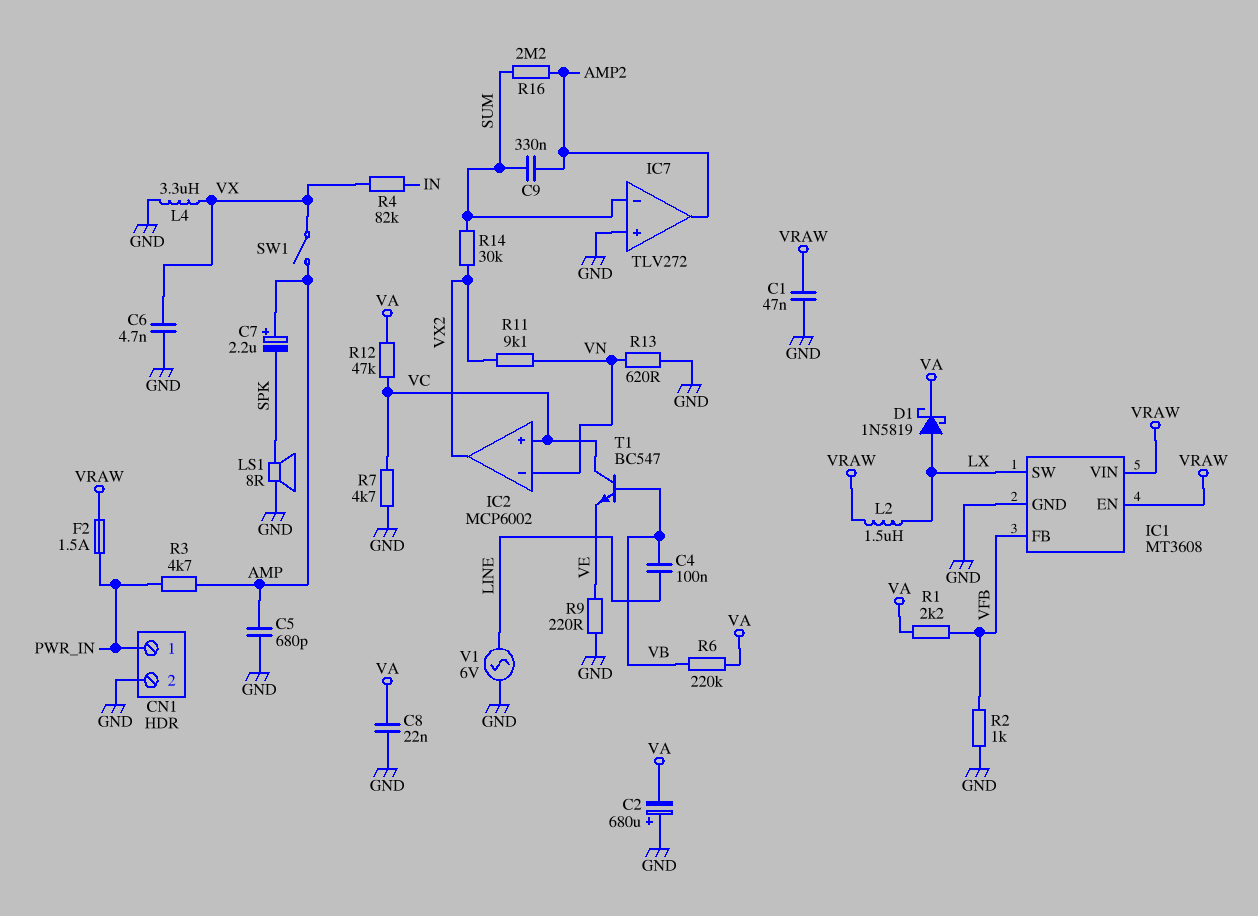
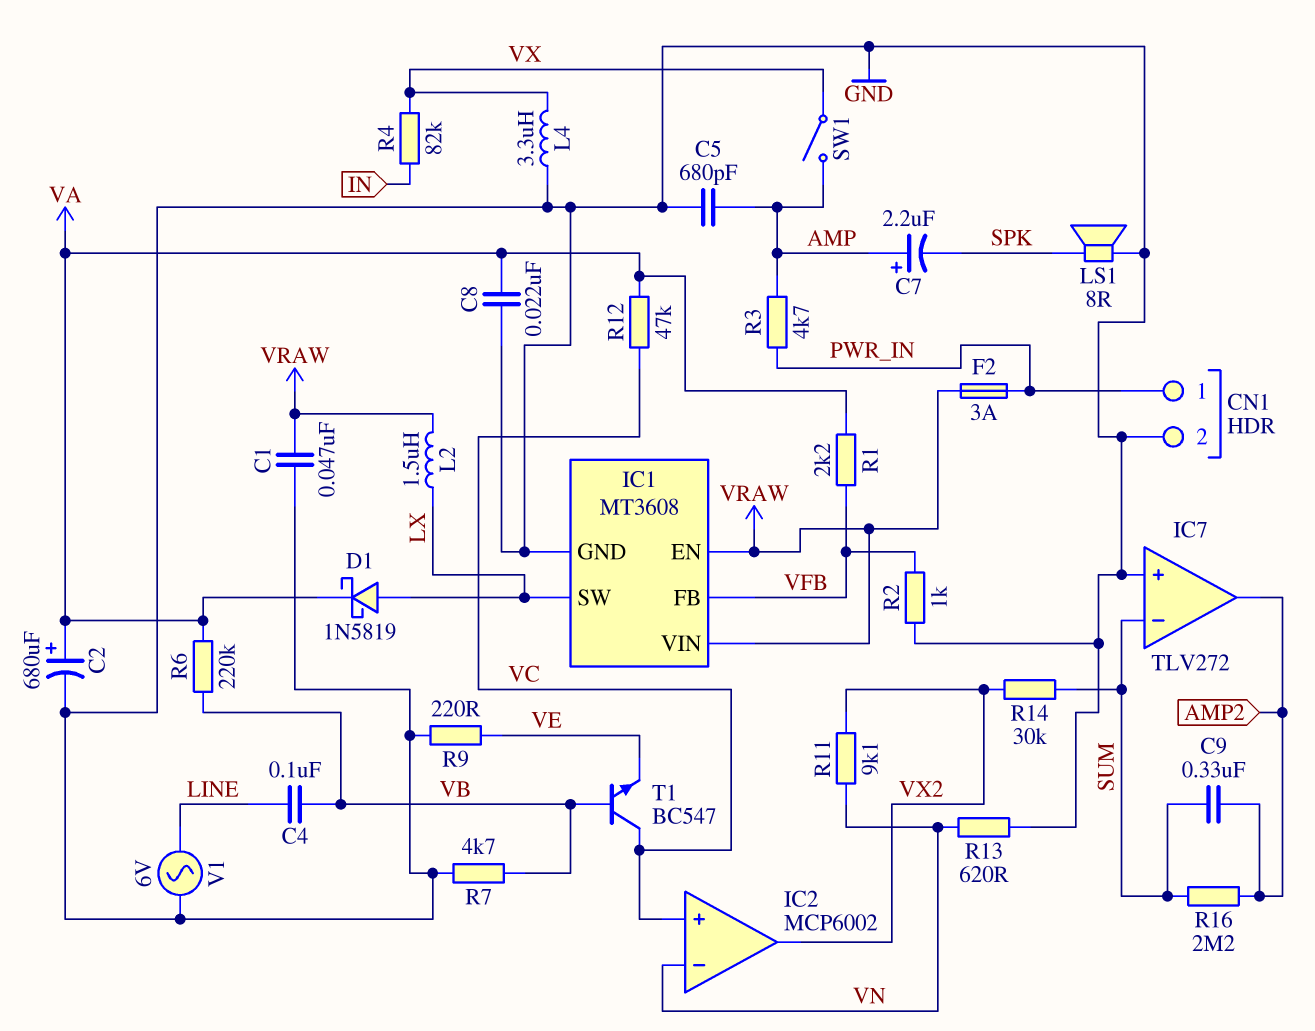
C2: 680uF (plus GND, minus VA) -> 680uF (plus VA, minus GND)
C6: 4.7nF (GND, VX) -> none
F2: 1.5A (PWR_IN, VRAW) -> 3A (PWR_IN, VRAW)
R7: 4.7k (GND, VC) -> 4.7k (GND, VB)

